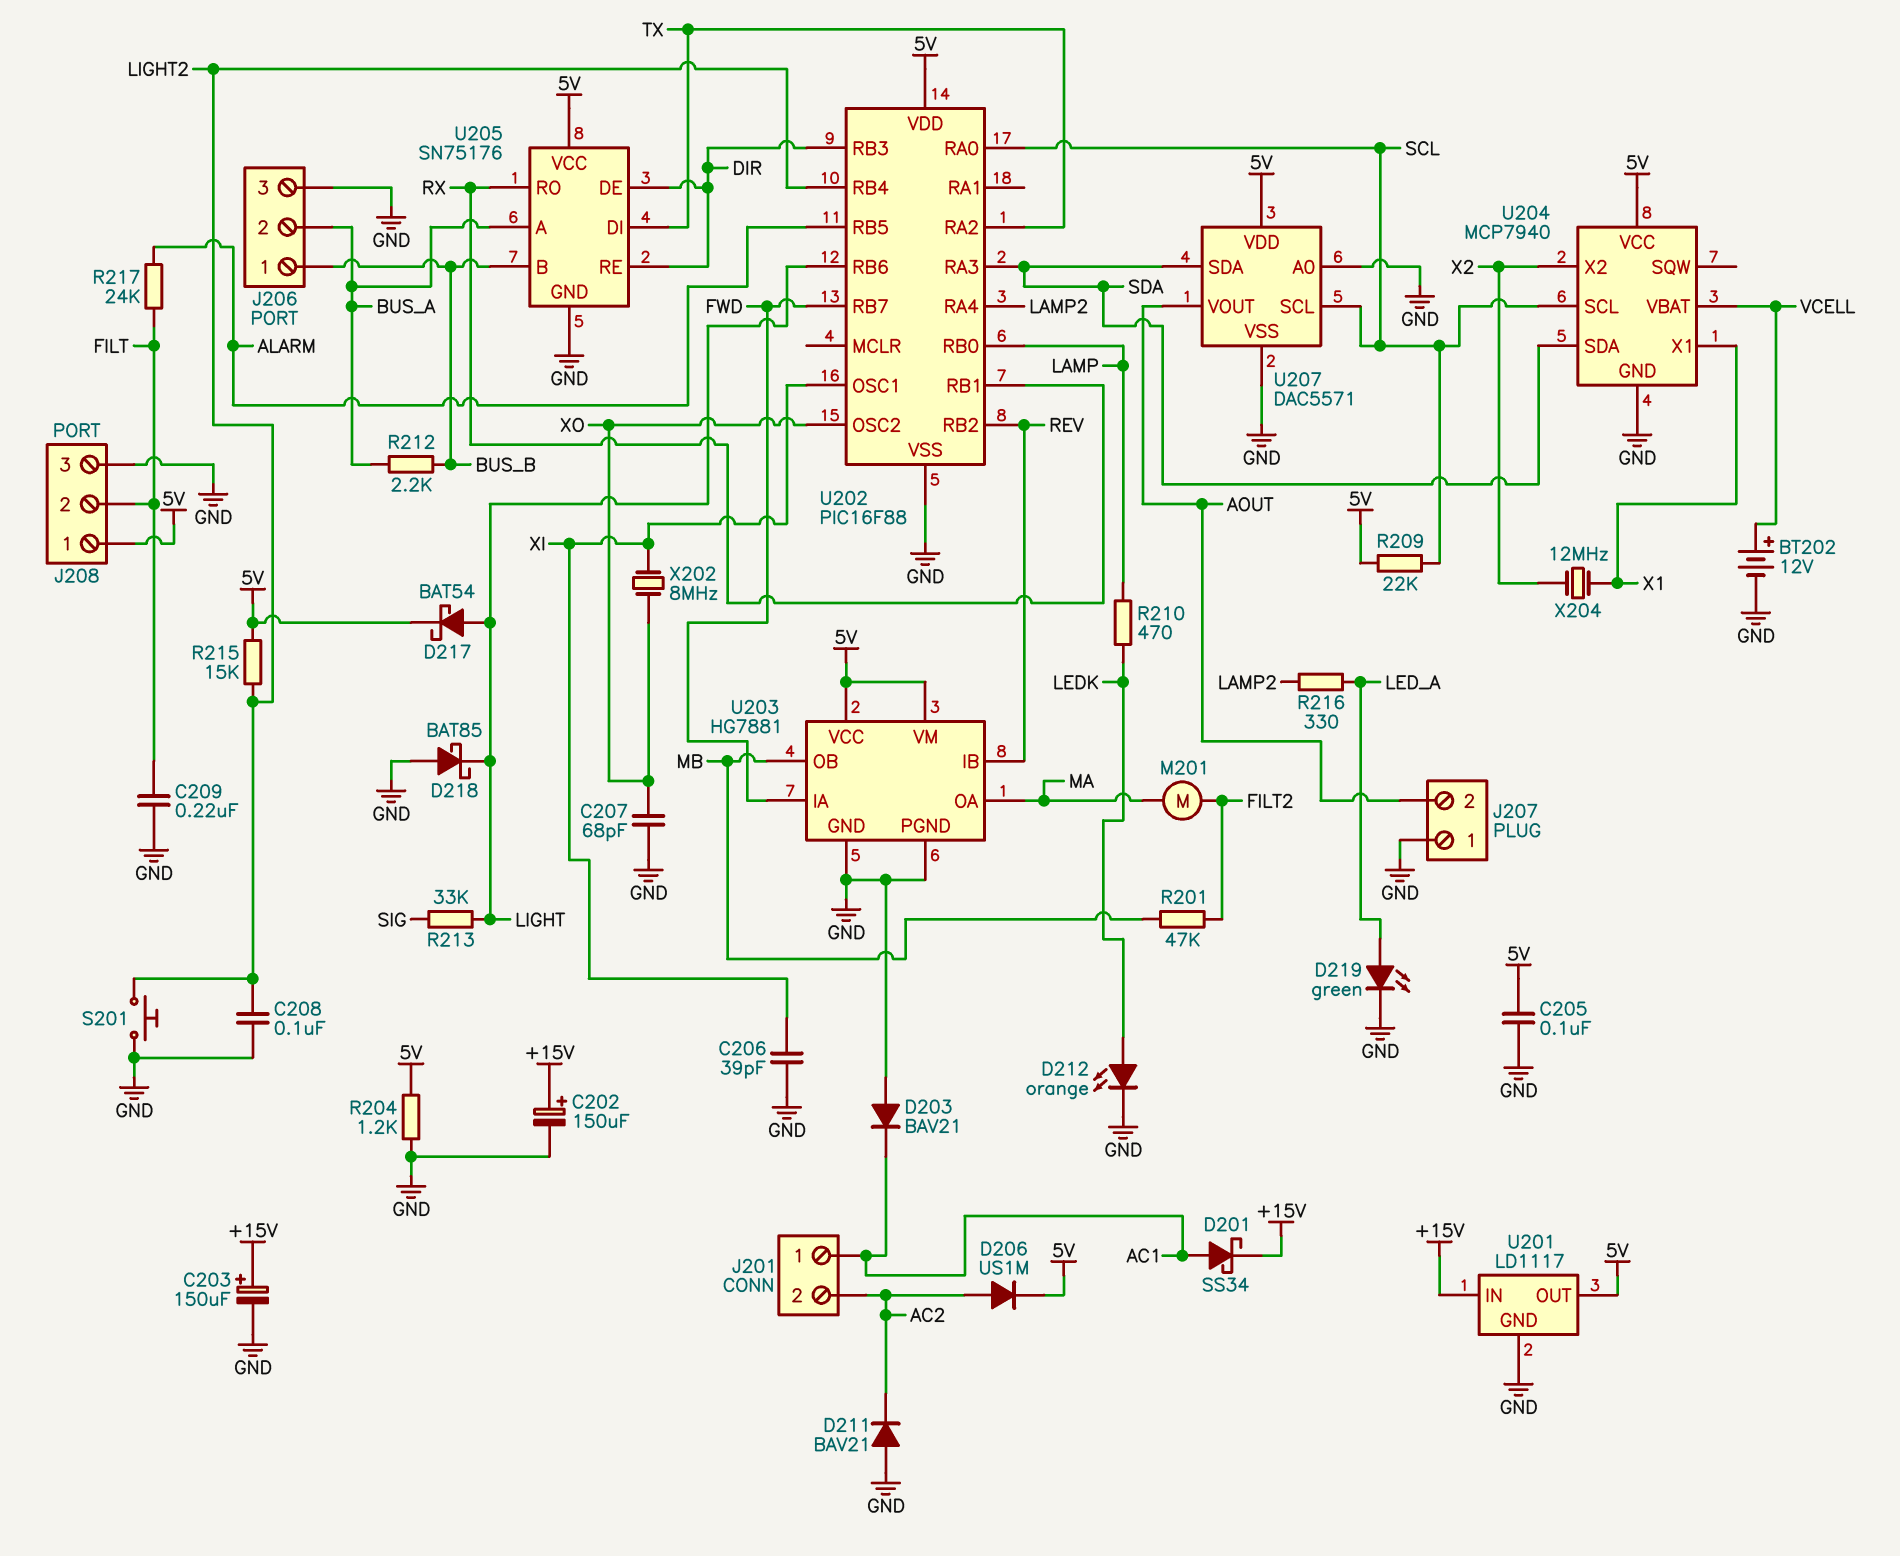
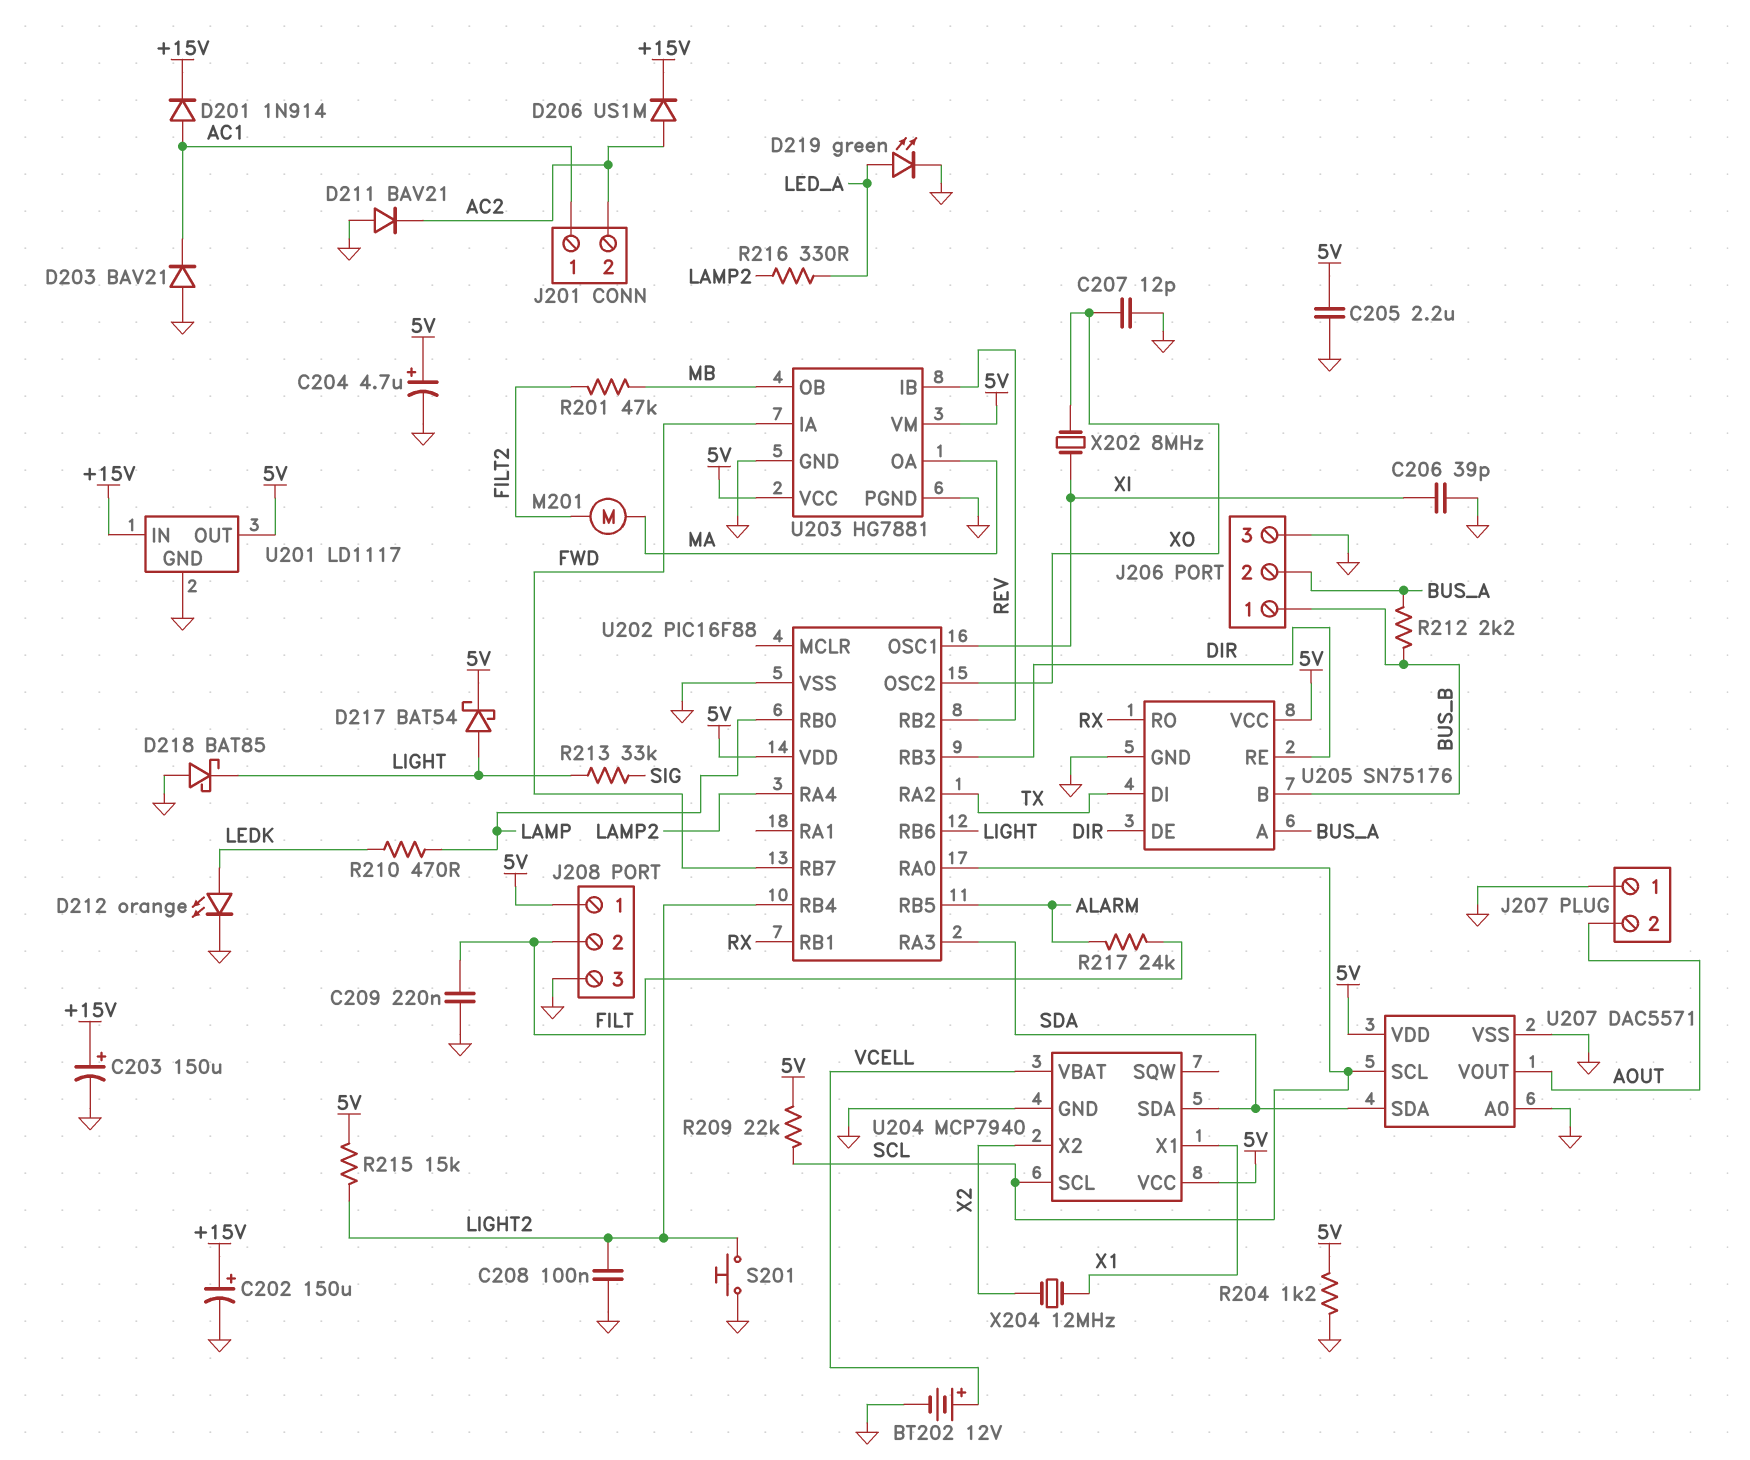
C204: none -> 4.7uF (plus 5V, minus GND)
C205: 100nF (5V, GND) -> 2.2uF (5V, GND)
C207: 68pF (GND, XO) -> 12pF (GND, XO)
D201: schottky SS34 (A AC1, K +15V) -> diode 1N914 (A AC1, K +15V)
D206: diode US1M (A AC2, K 5V) -> diode US1M (A AC2, K +15V)

